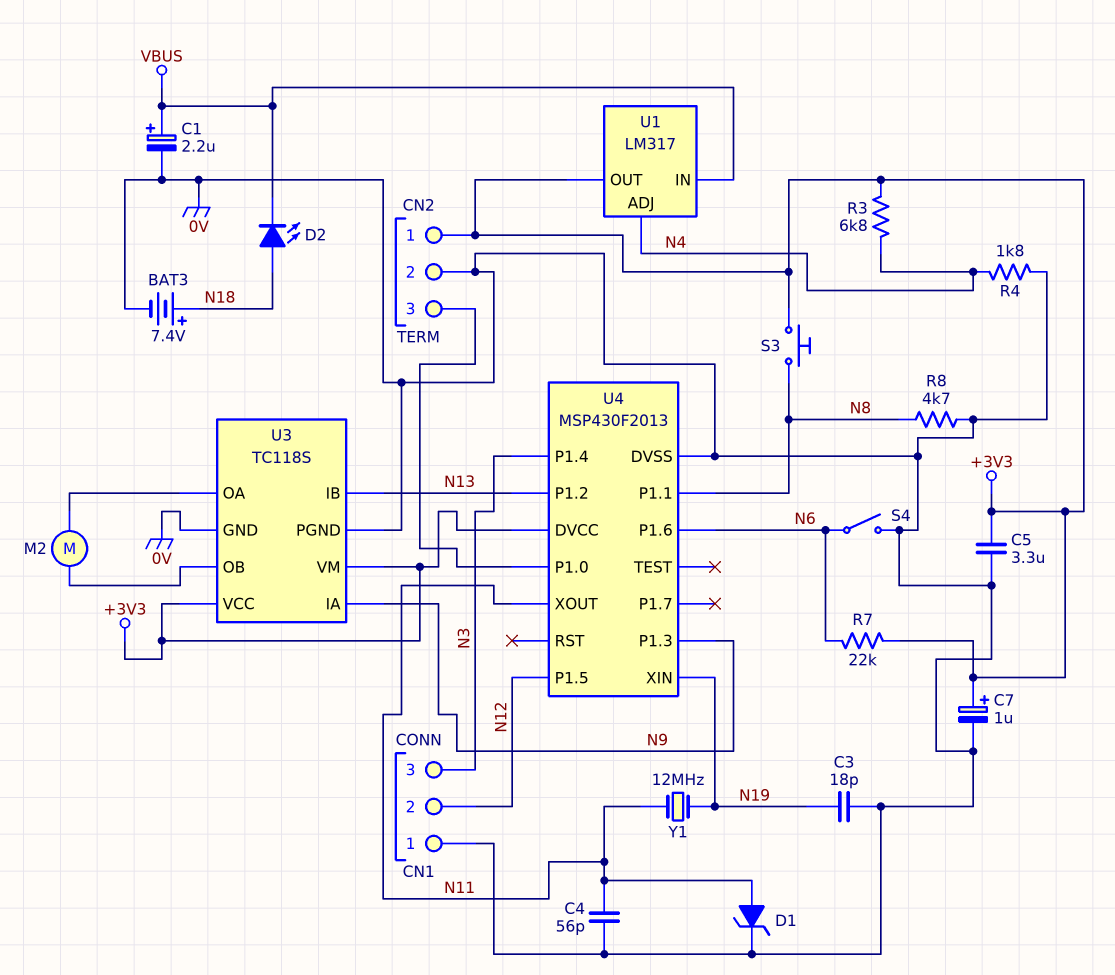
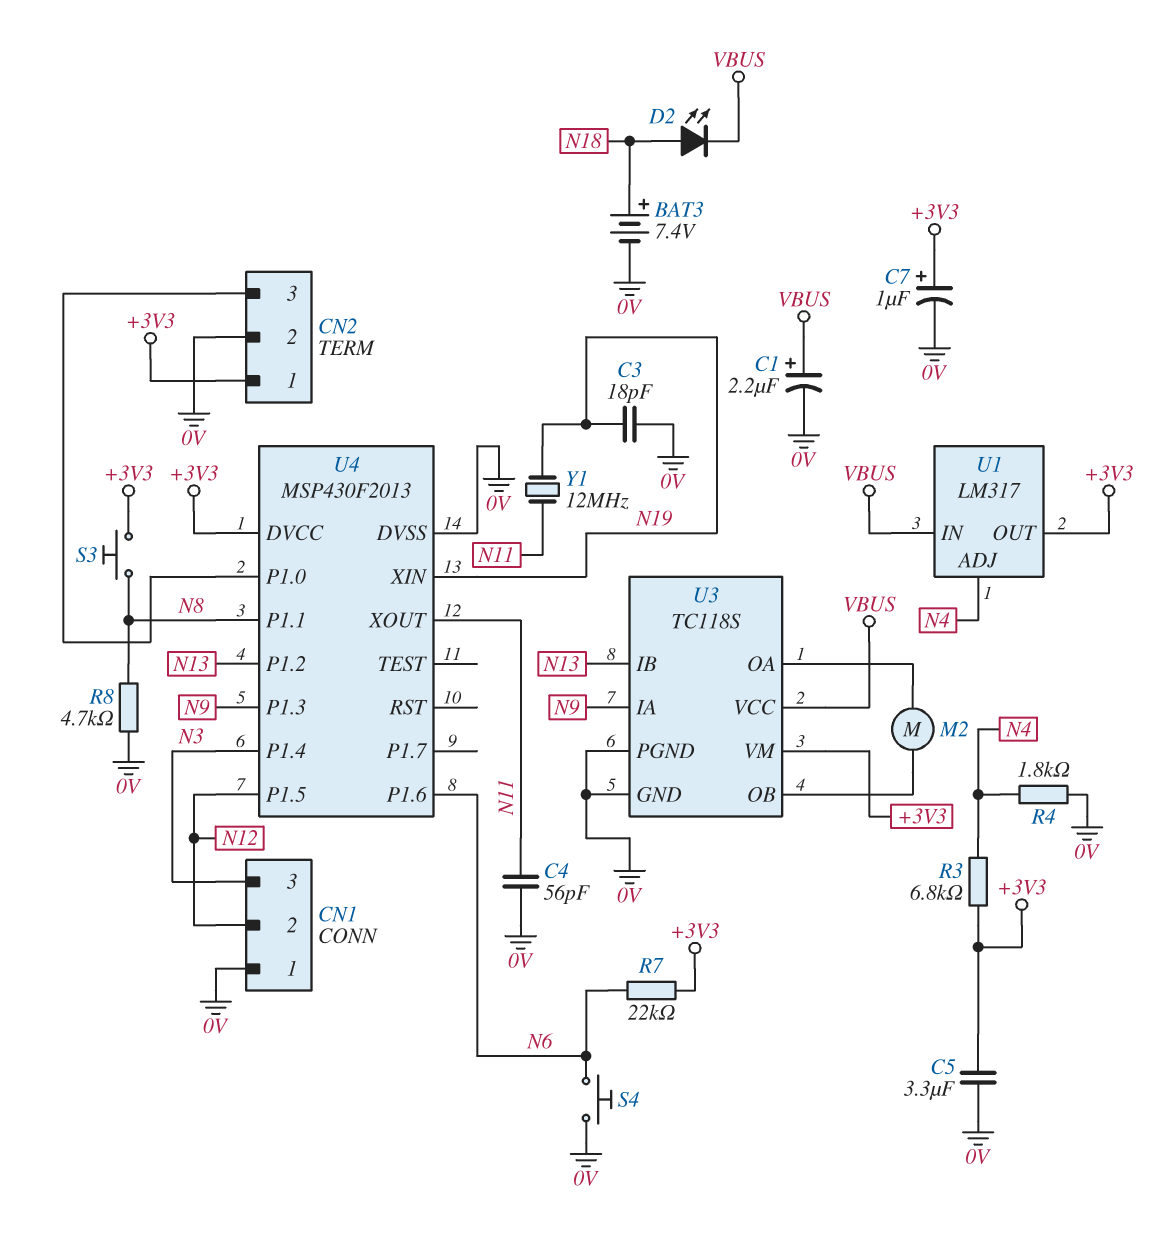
D1: zener (A N11, K 0V) -> none
S4: switch (0V, N6) -> button (0V, N6)
U3 pin VCC: +3V3 -> VBUS

